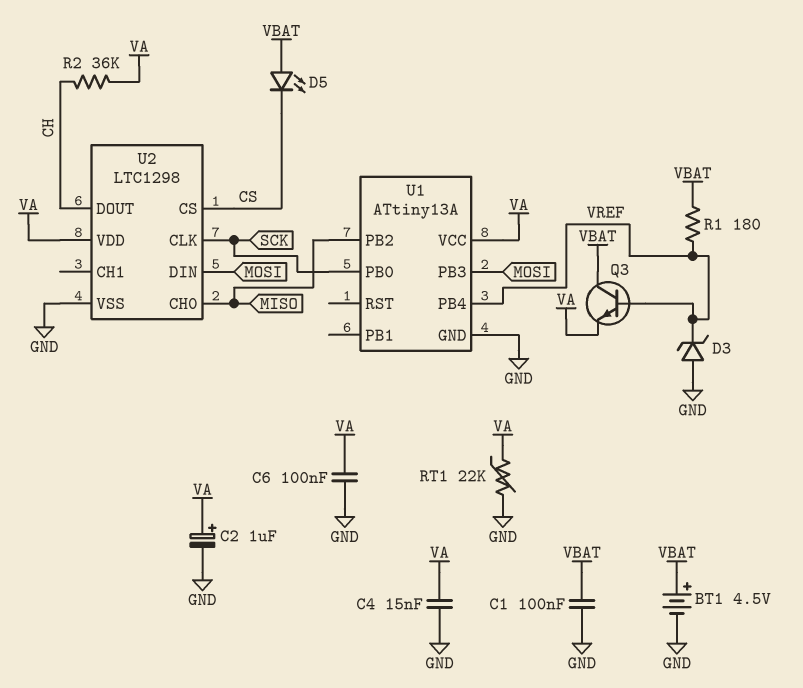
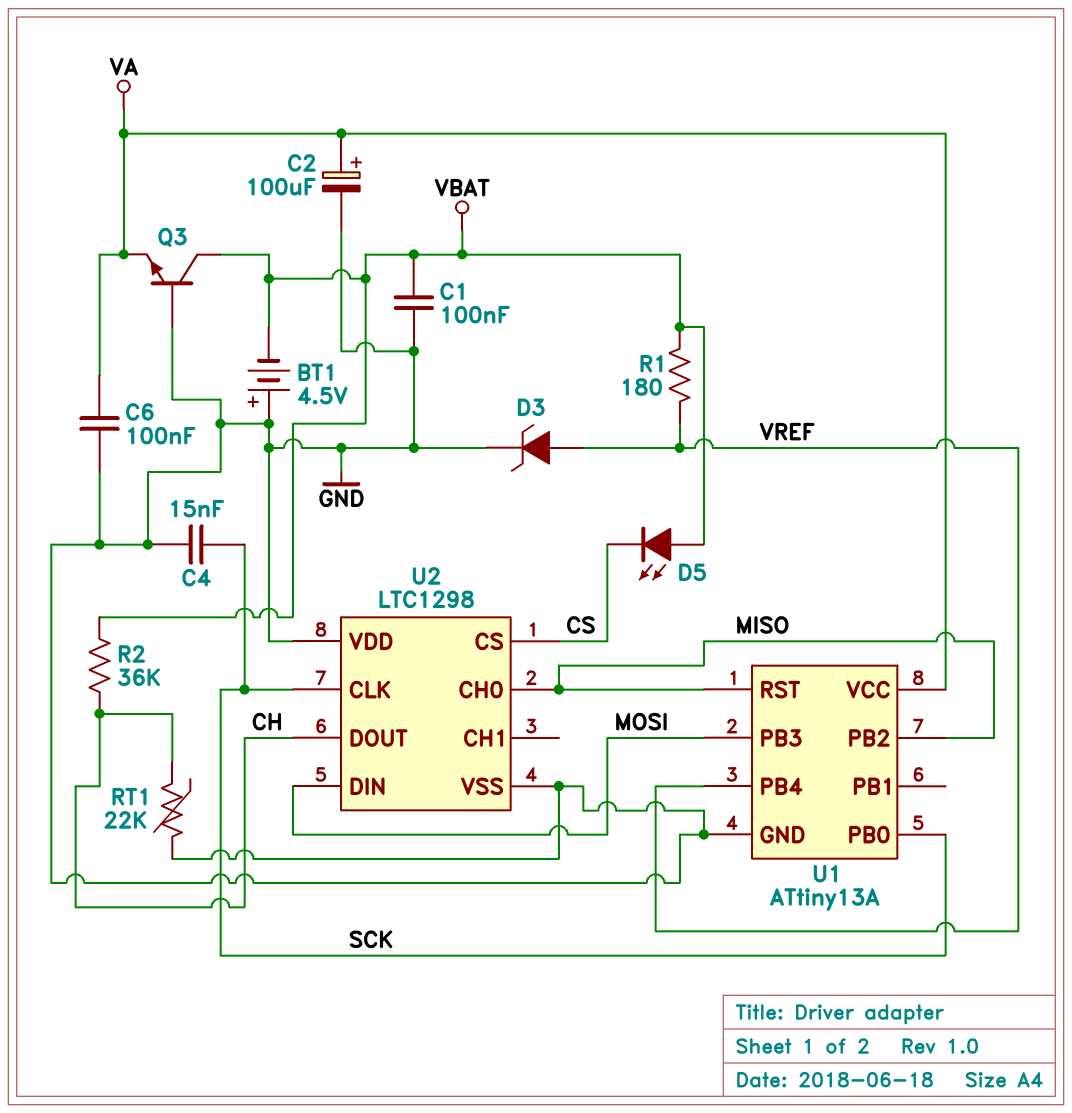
BT1: 4.5V (plus VBAT, minus GND) -> 4.5V (plus GND, minus VBAT)
C2: 1uF (plus VA, minus GND) -> 100uF (plus VA, minus GND)
C4: 15nF (GND, VA) -> 15nF (GND, SCK)
D3: zener (A GND, K VREF) -> zener (A VREF, K GND)
Q3: NPN (B VREF, C VBAT, E VA) -> NPN (B GND, C VBAT, E VA)
R2: 36k (CH, VA) -> 36k (CH, VBAT)
RT1: 22k (GND, VA) -> 22k (CH, GND)
U1 pin RST: none -> MISO
U2 pin VDD: VA -> GND

